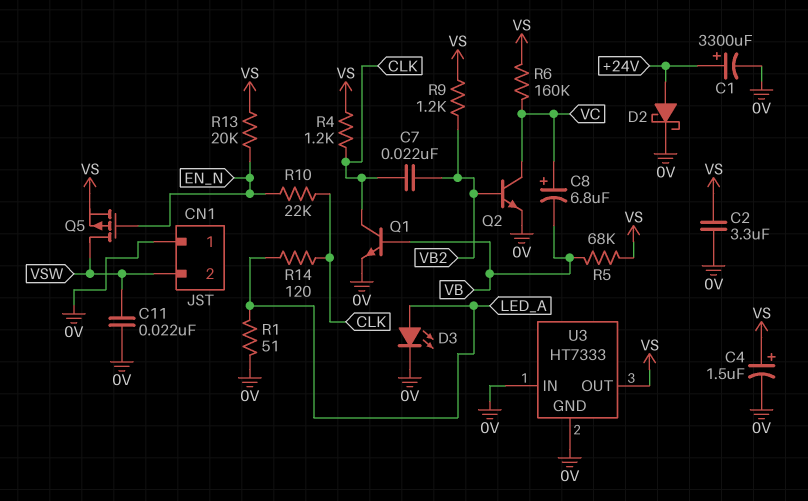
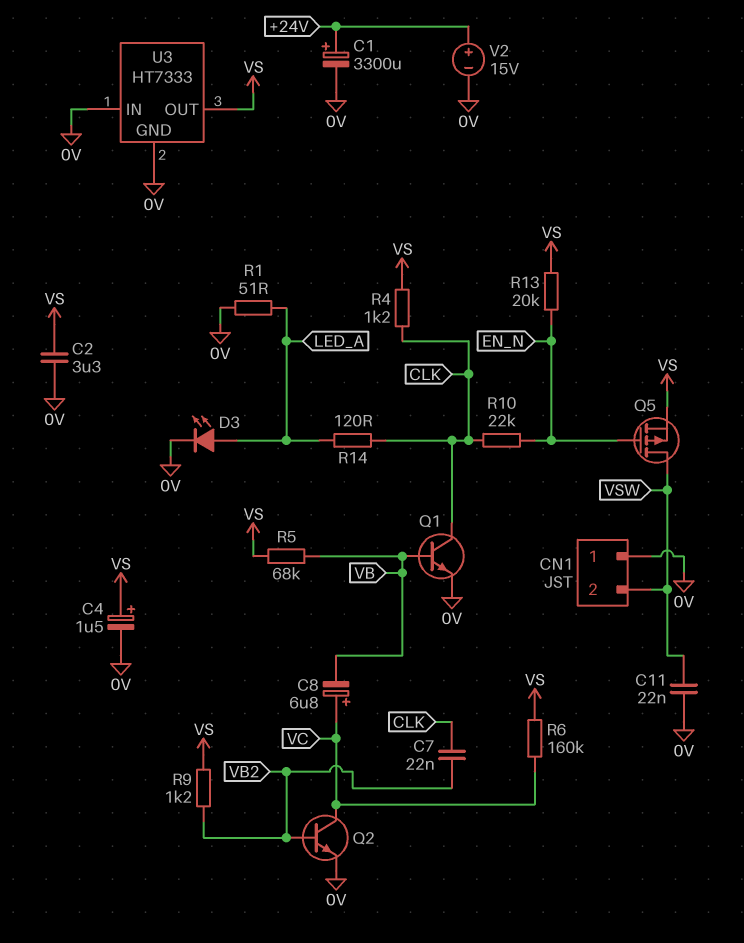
D2: schottky (A +24V, K 0V) -> none
V2: none -> 15V (plus +24V, minus 0V)

